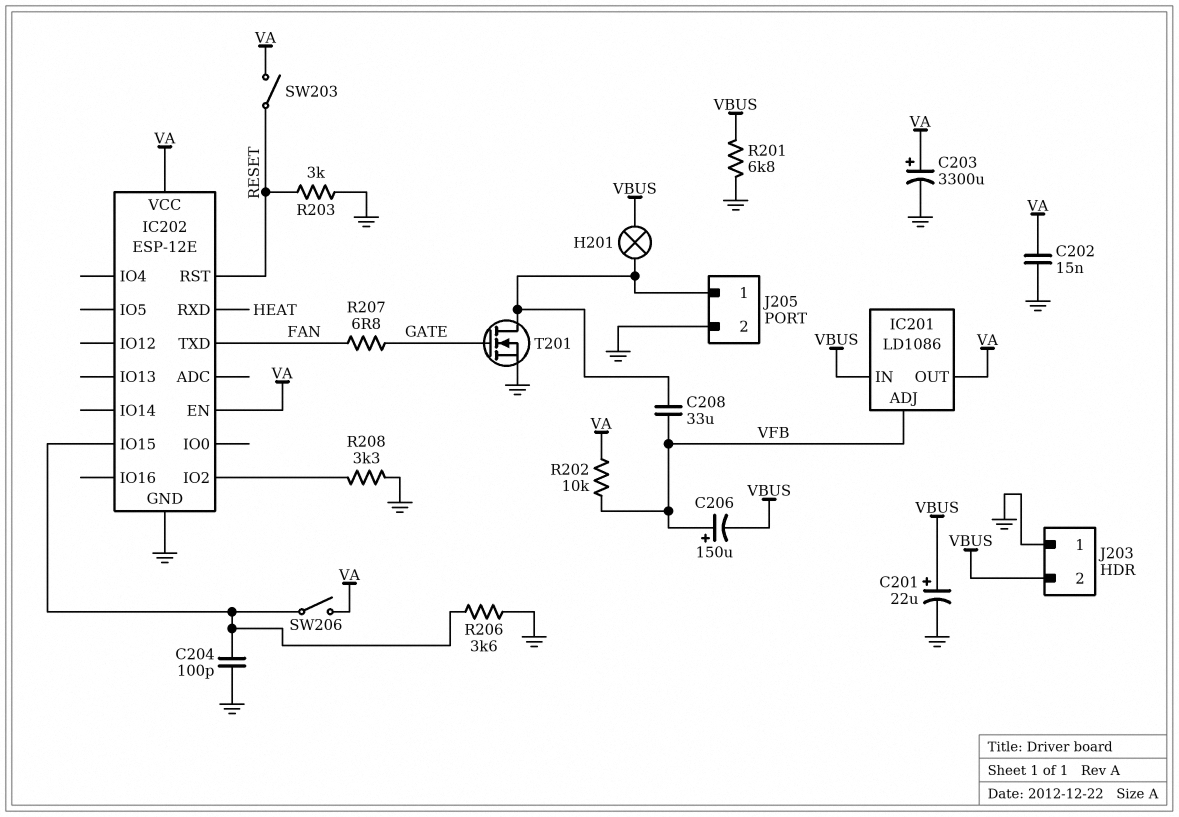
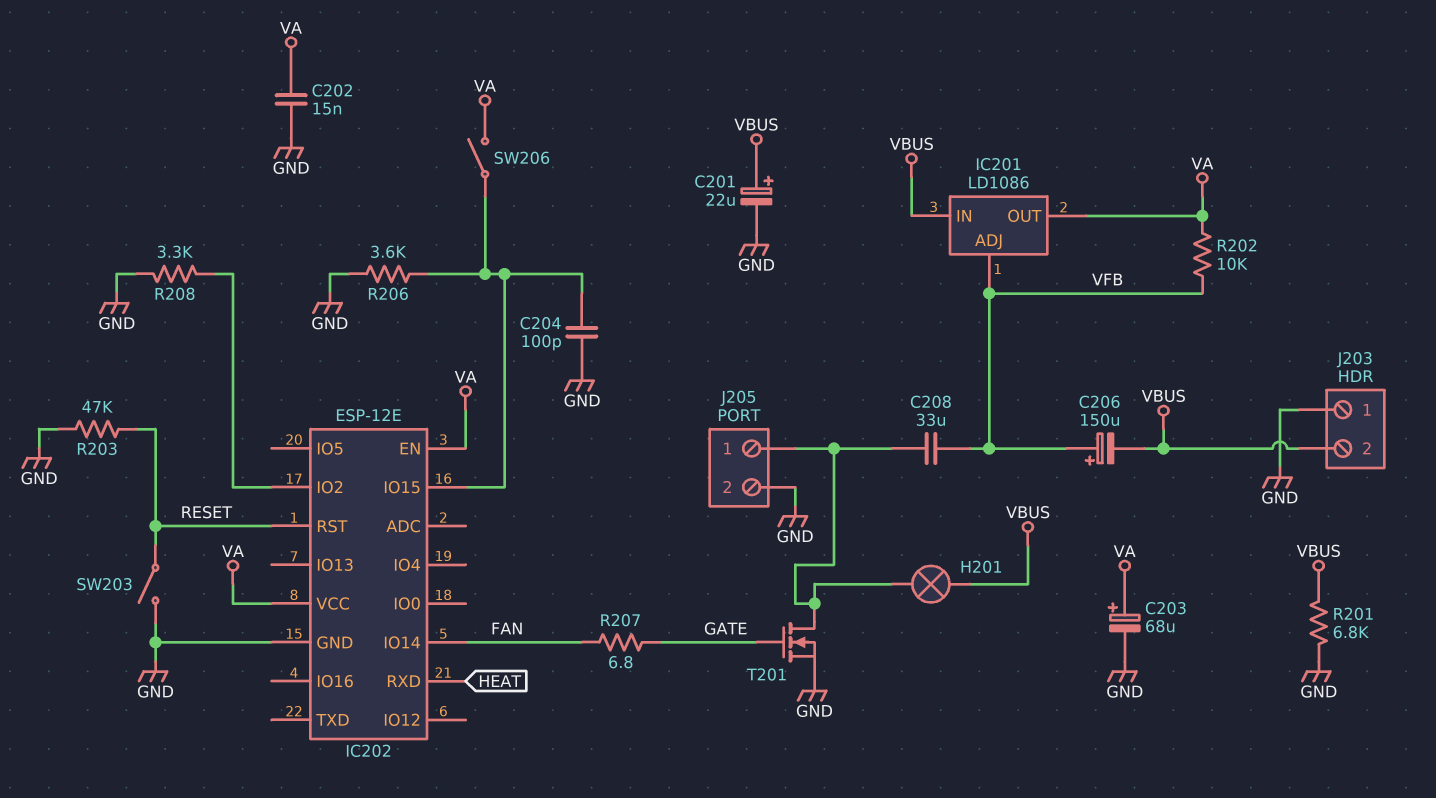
C203: 3300uF (plus VA, minus GND) -> 68uF (plus VA, minus GND)
IC202 pin IO14: none -> FAN
IC202 pin TXD: FAN -> none
R203: 3k (GND, RESET) -> 47k (GND, RESET)
SW203: switch (RESET, VA) -> switch (GND, RESET)

